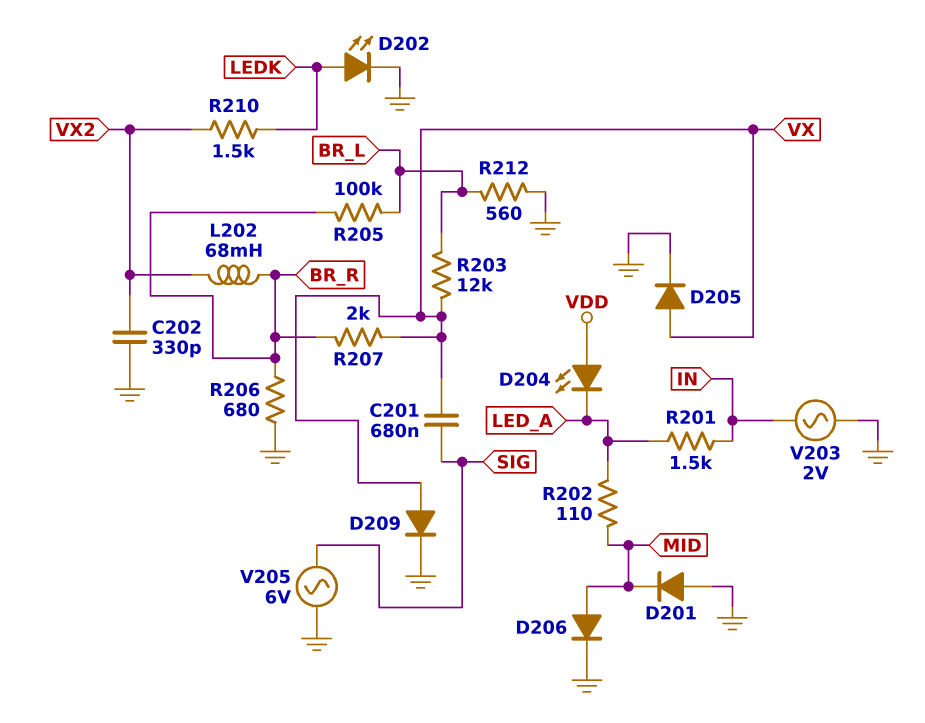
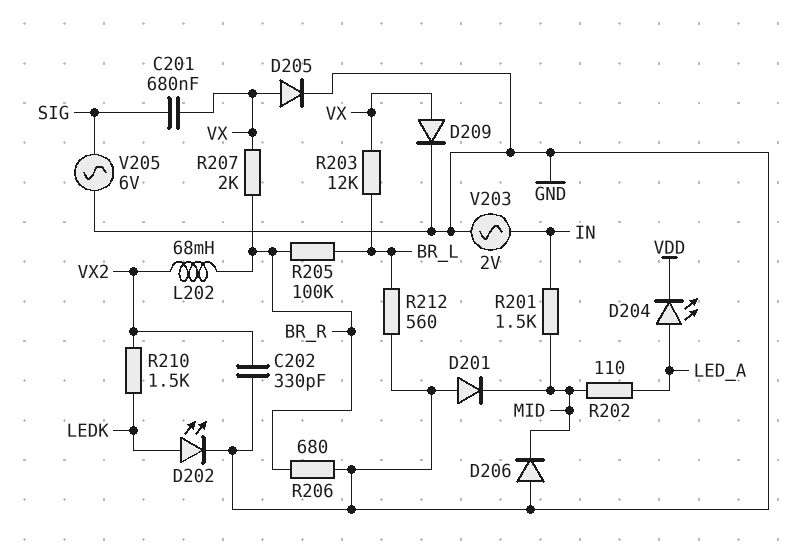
D204: LED (A VDD, K LED_A) -> LED (A LED_A, K VDD)
D206: diode (A MID, K GND) -> diode (A GND, K MID)
R201: 1.5k (IN, LED_A) -> 1.5k (IN, MID)

